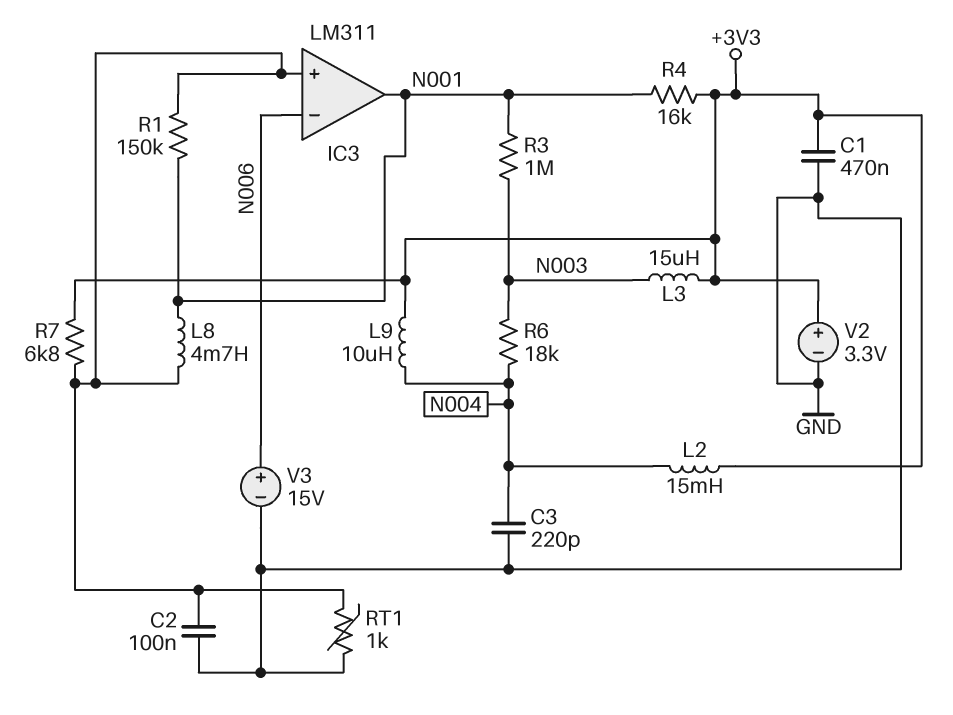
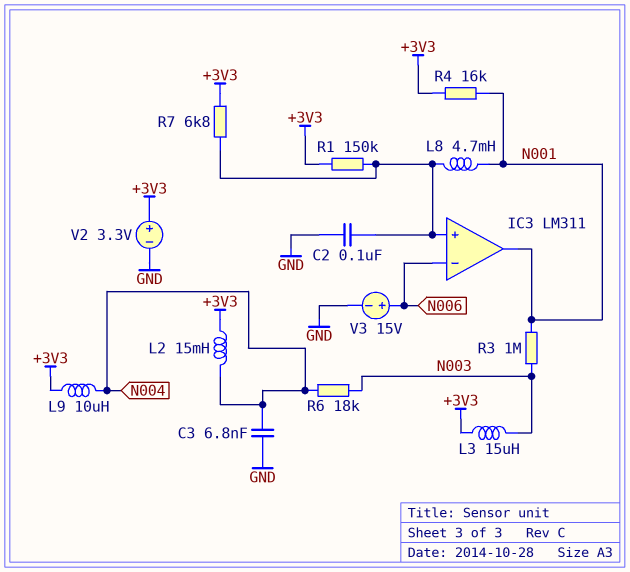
C1: 470nF (+3V3, GND) -> none
C3: 220pF (GND, N004) -> 6.8nF (GND, N004)
R1: 150k (IC3/in+, N001) -> 150k (+3V3, IC3/in+)
RT1: 1k (GND, IC3/in+) -> none

